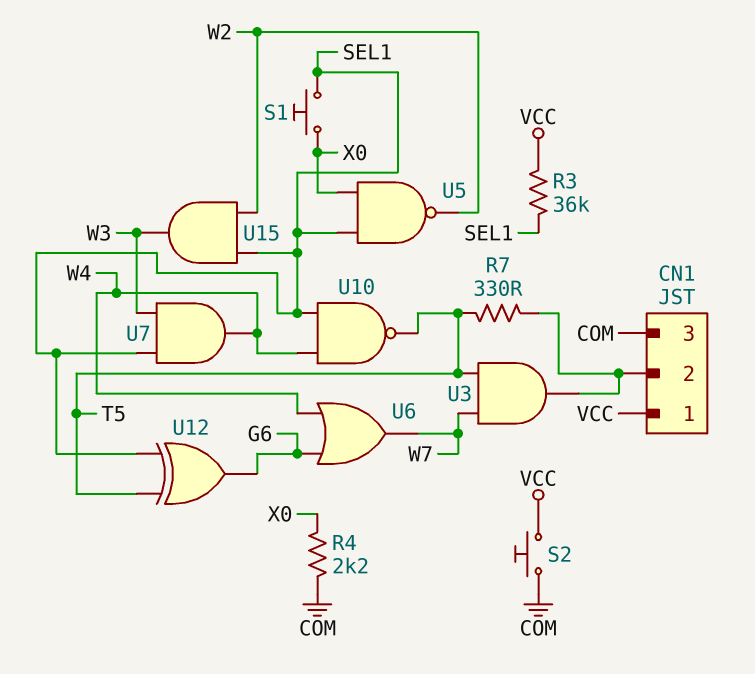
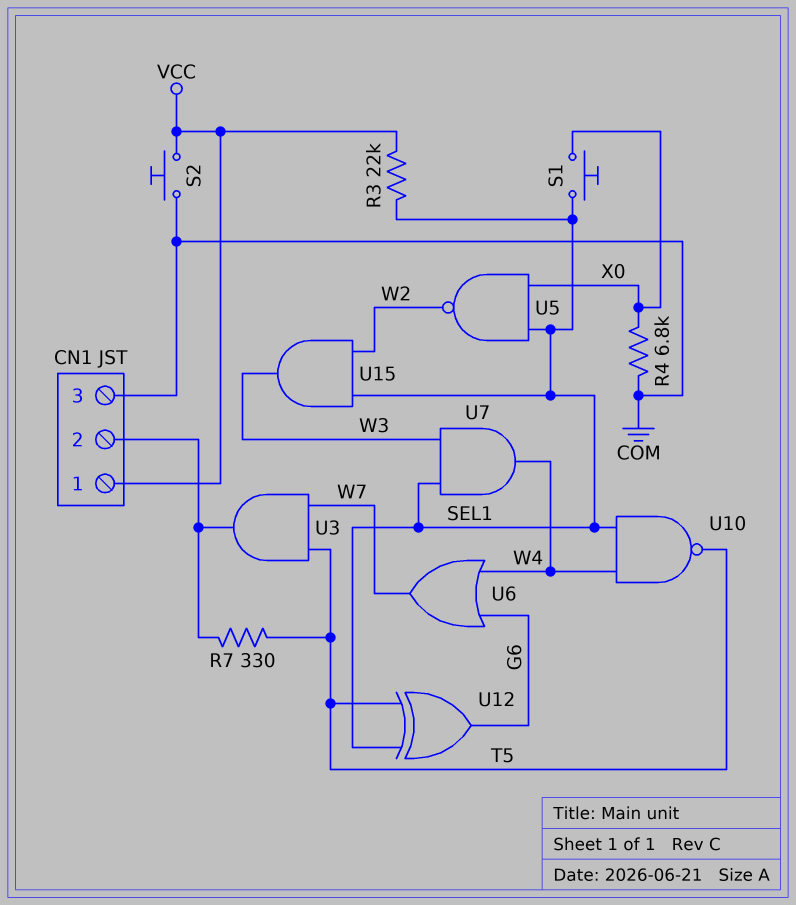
R3: 36k (SEL1, VCC) -> 22k (SEL1, VCC)
R4: 2.2k (COM, X0) -> 6.8k (COM, X0)

